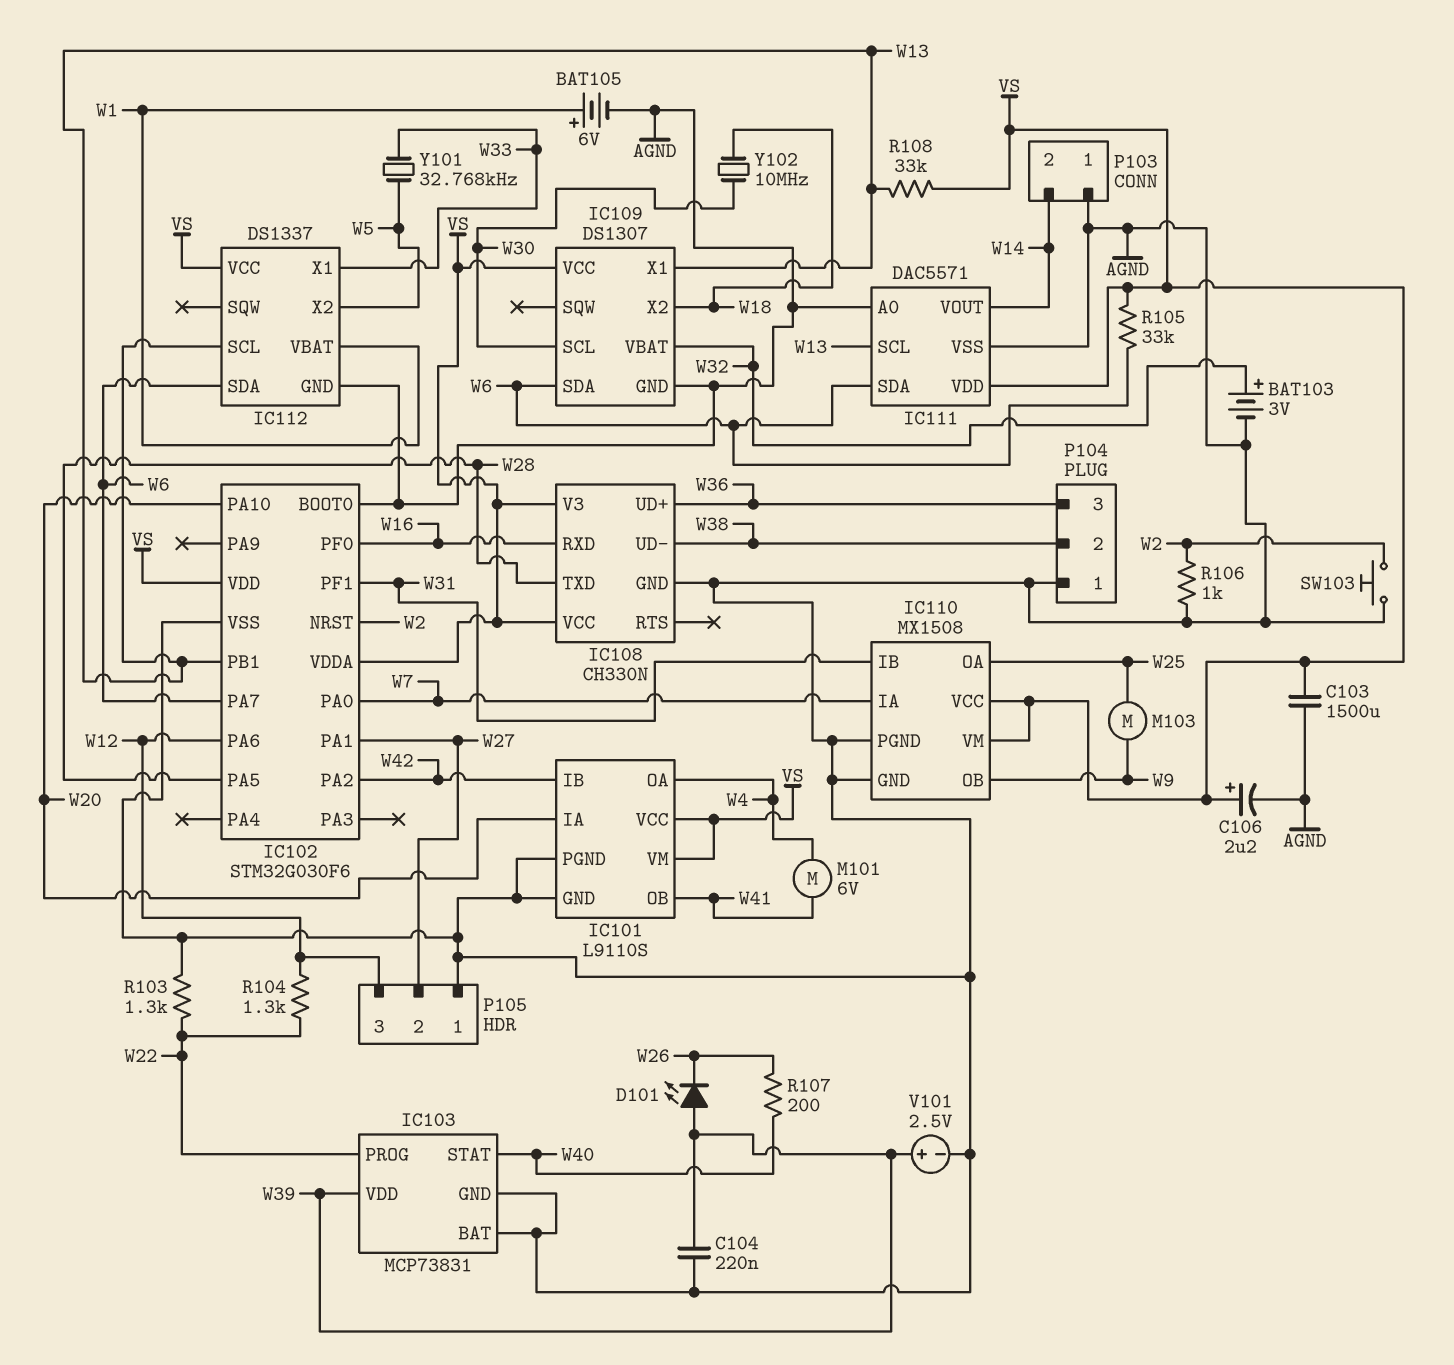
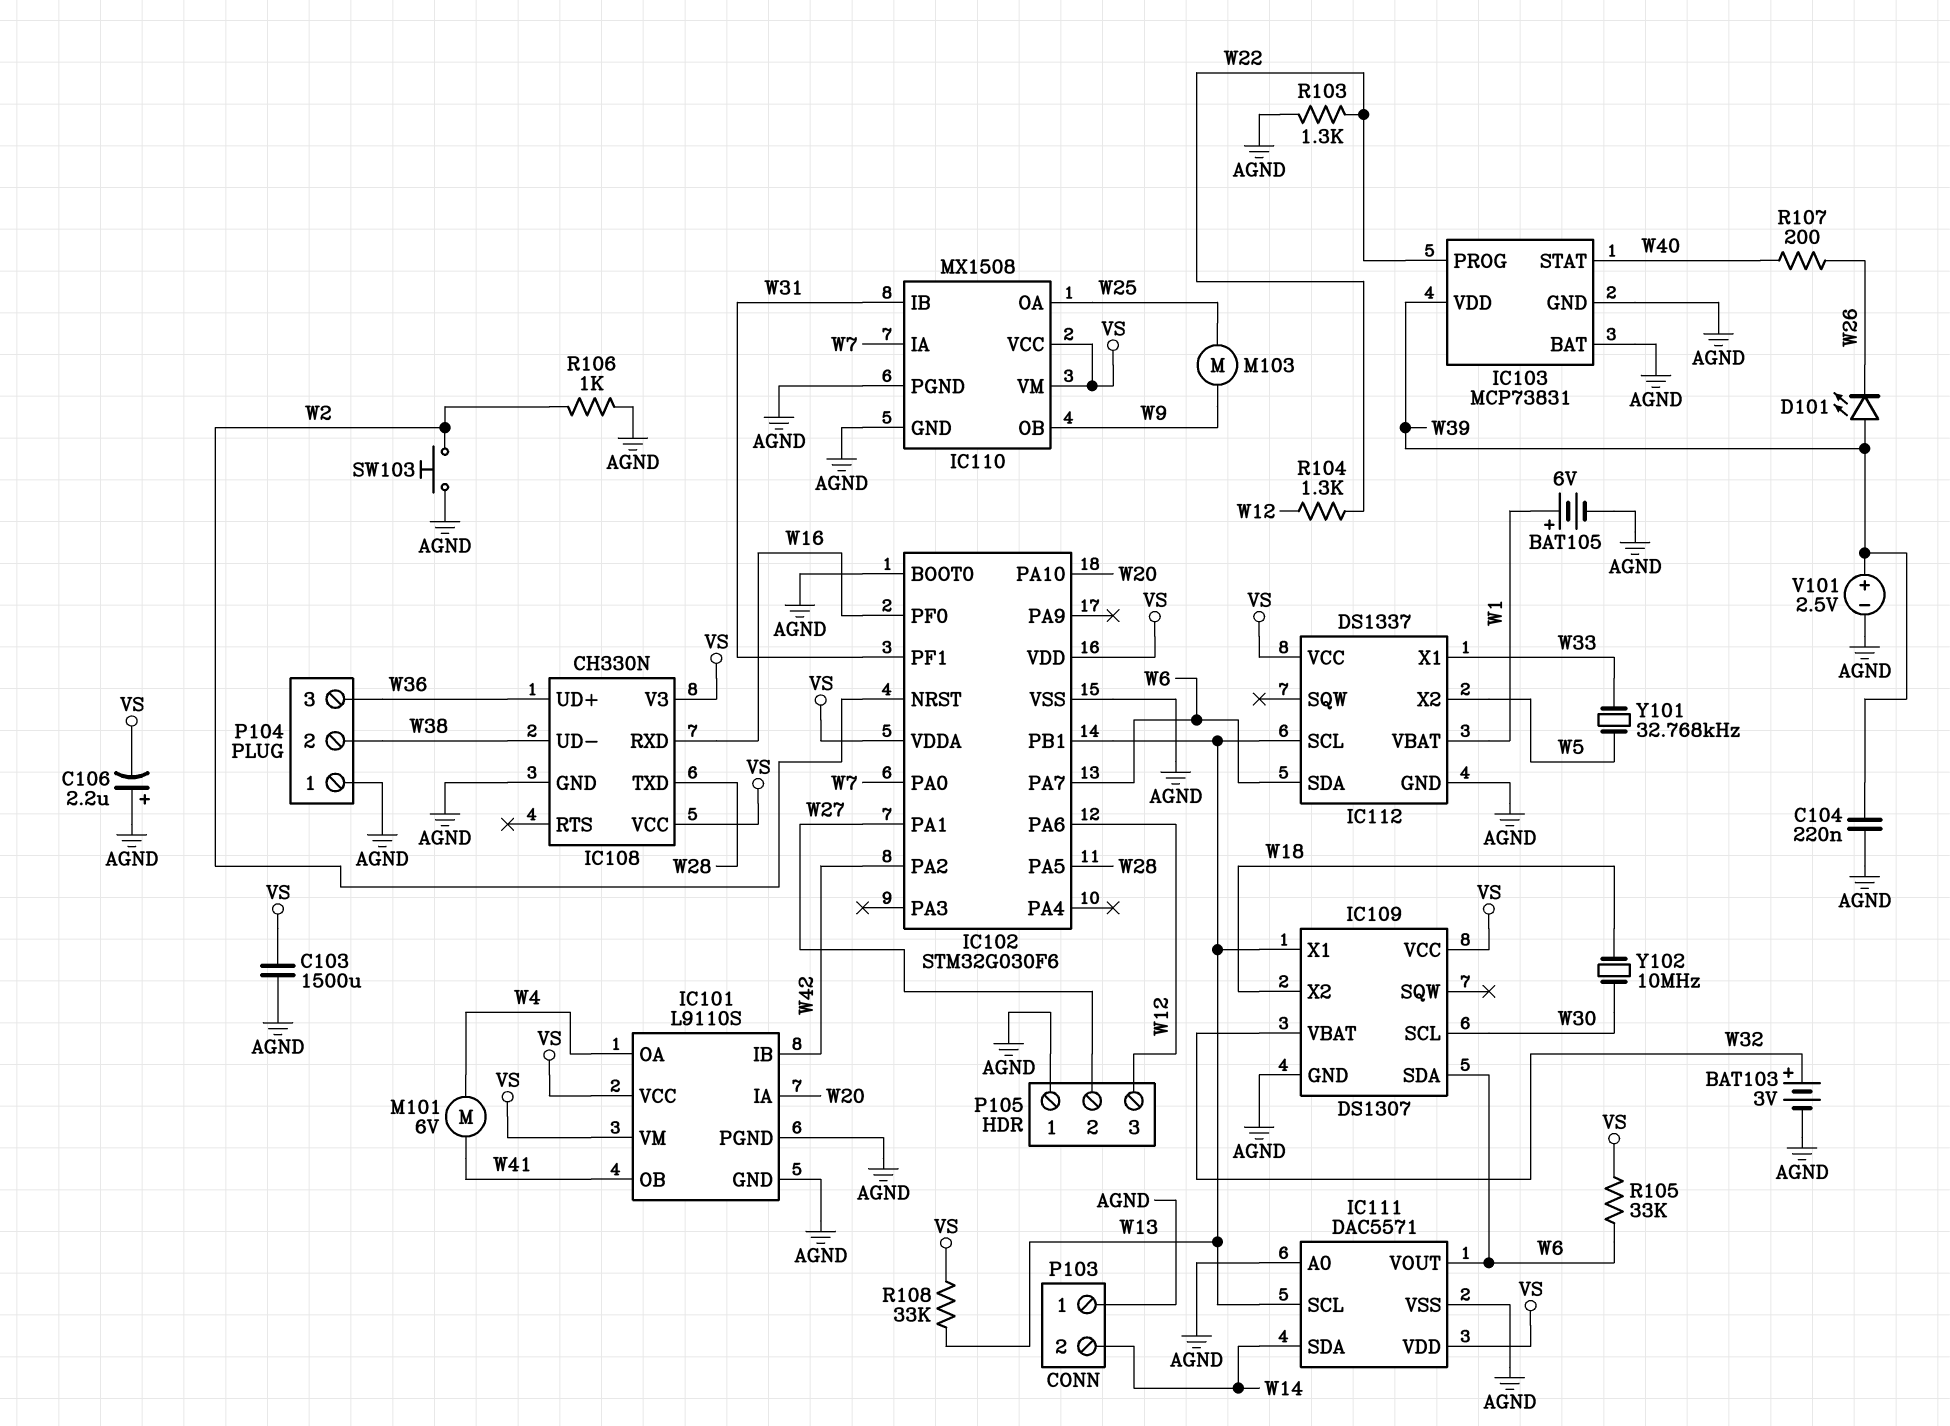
C106: 2.2uF (plus VS, minus AGND) -> 2.2uF (plus AGND, minus VS)
IC111 pin SDA: W6 -> W14
IC111 pin VOUT: W14 -> W6

